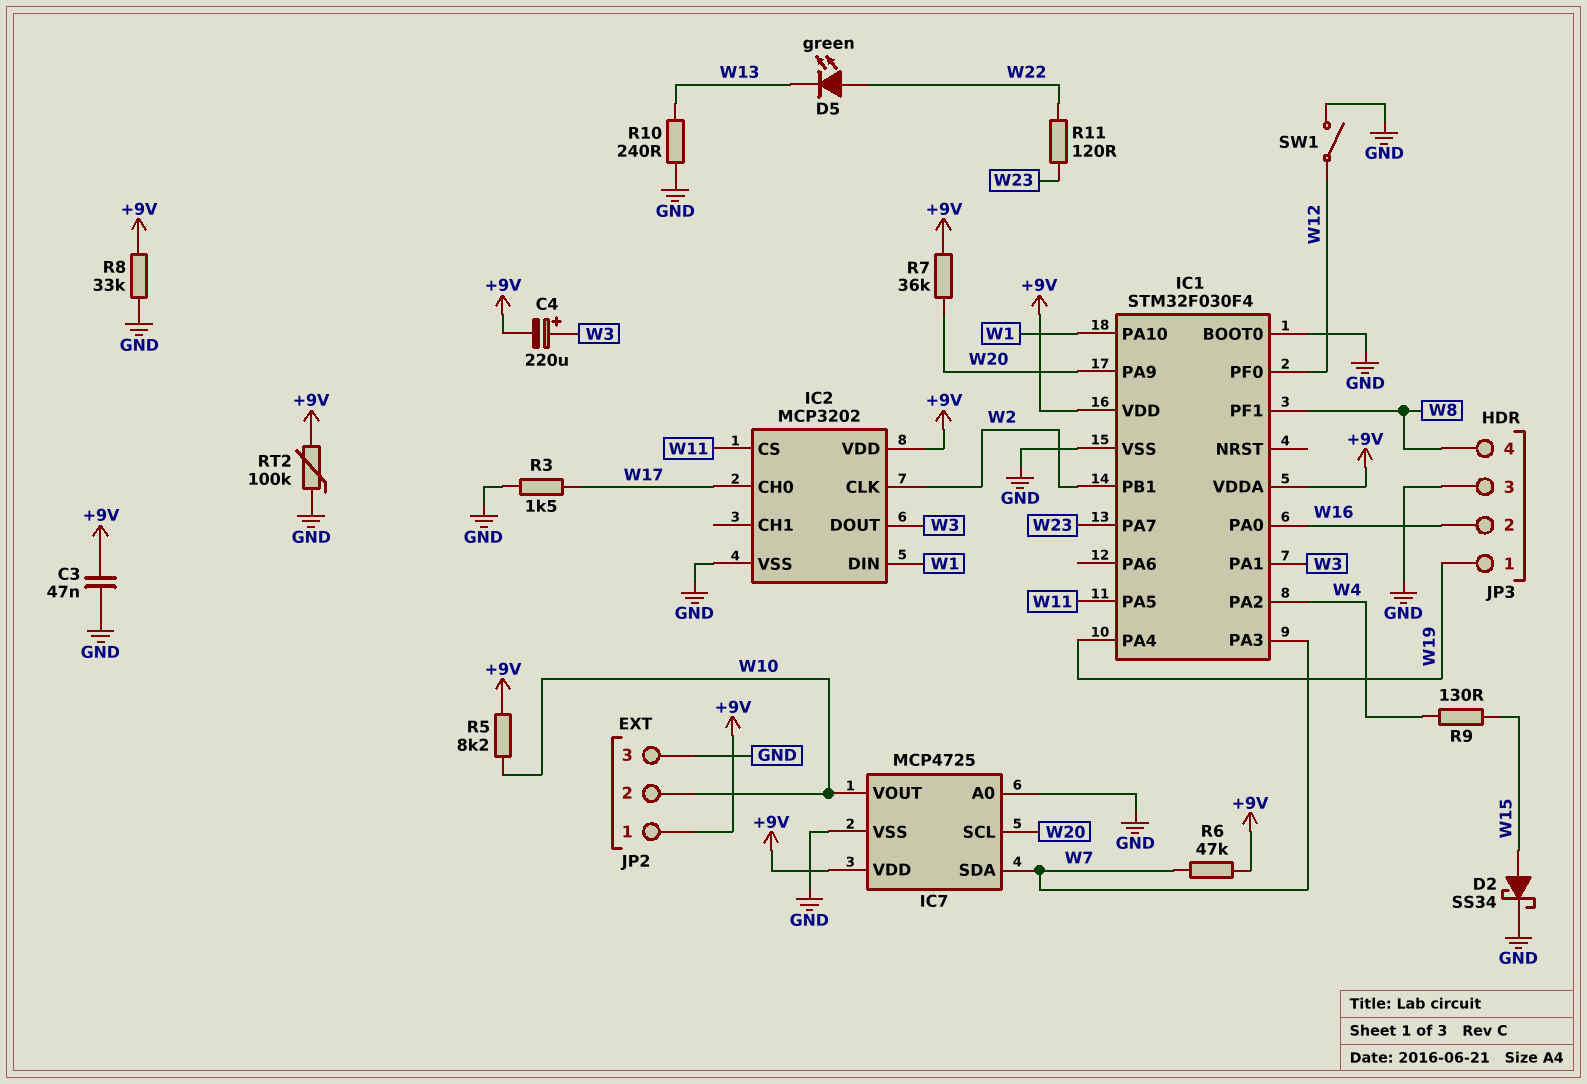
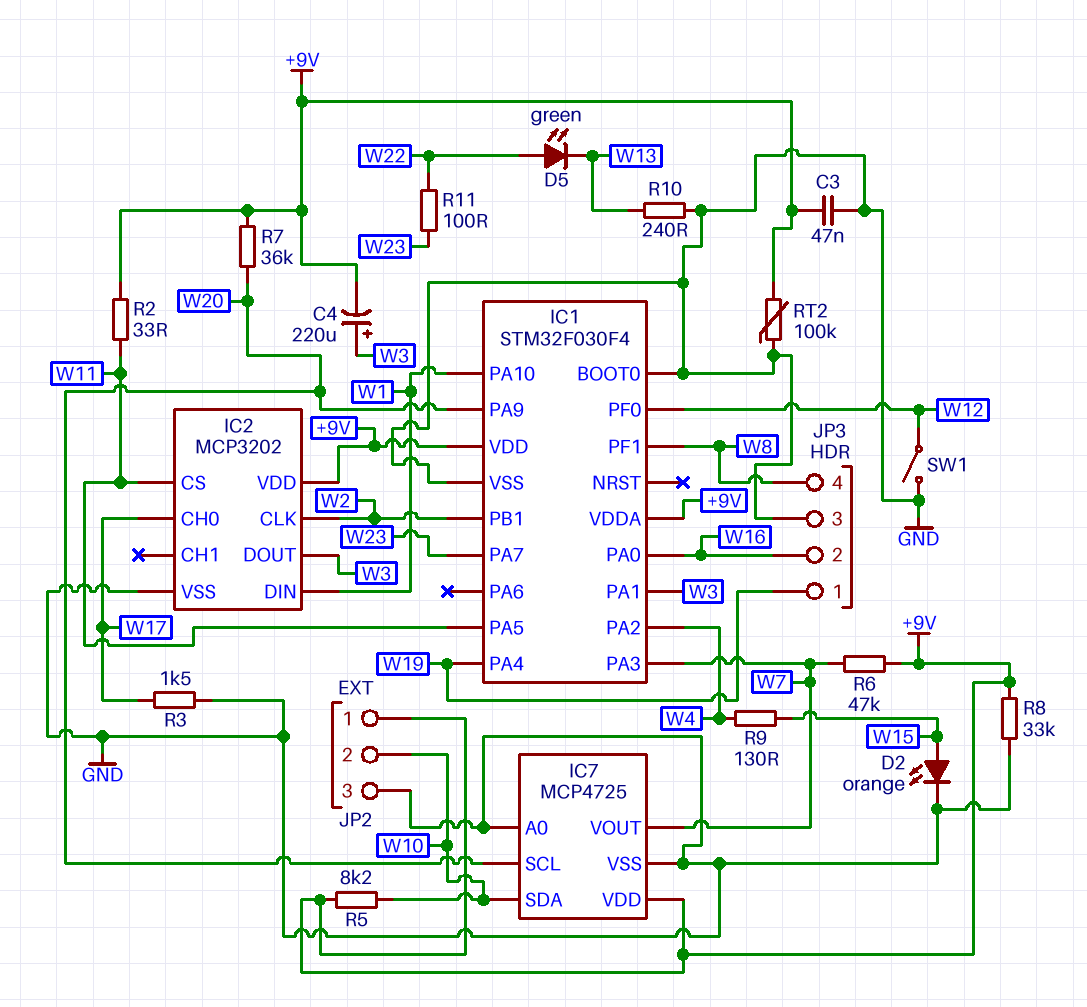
D2: schottky SS34 (A W15, K GND) -> LED orange (A W15, K GND)
IC7 pin SDA: W7 -> W10
IC7 pin VOUT: W10 -> W7
R2: none -> 33 (+9V, W11)
R11: 120 (W22, W23) -> 100 (W22, W23)

